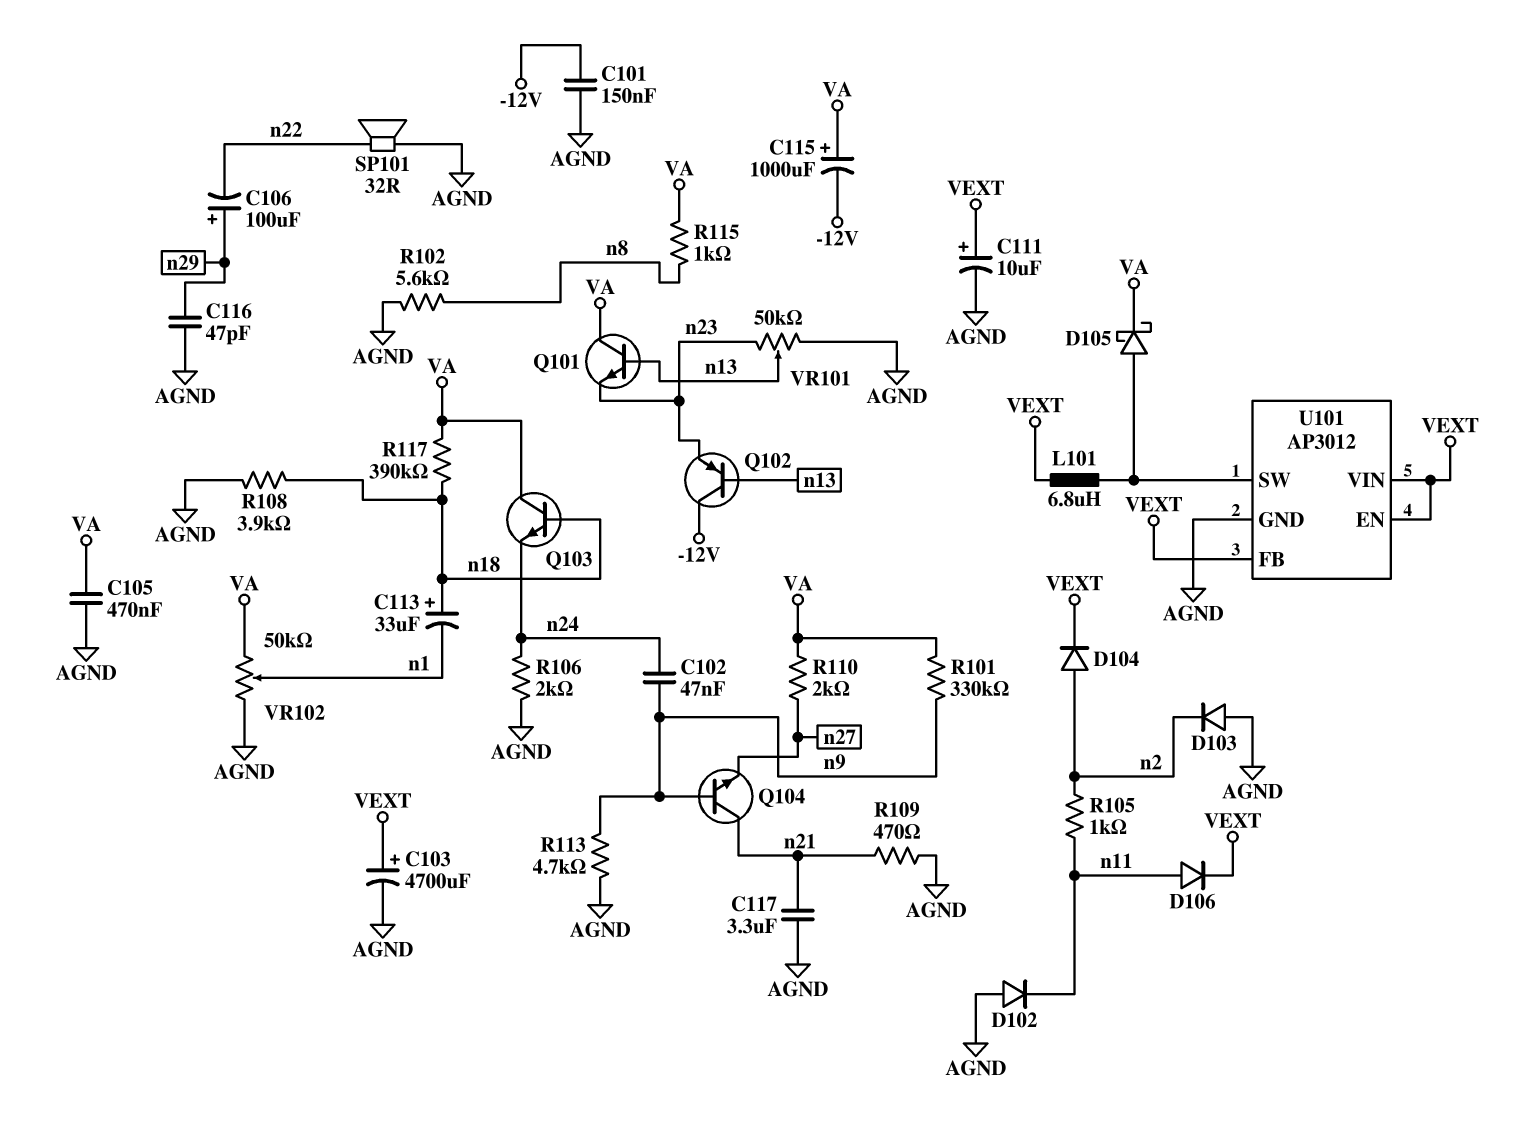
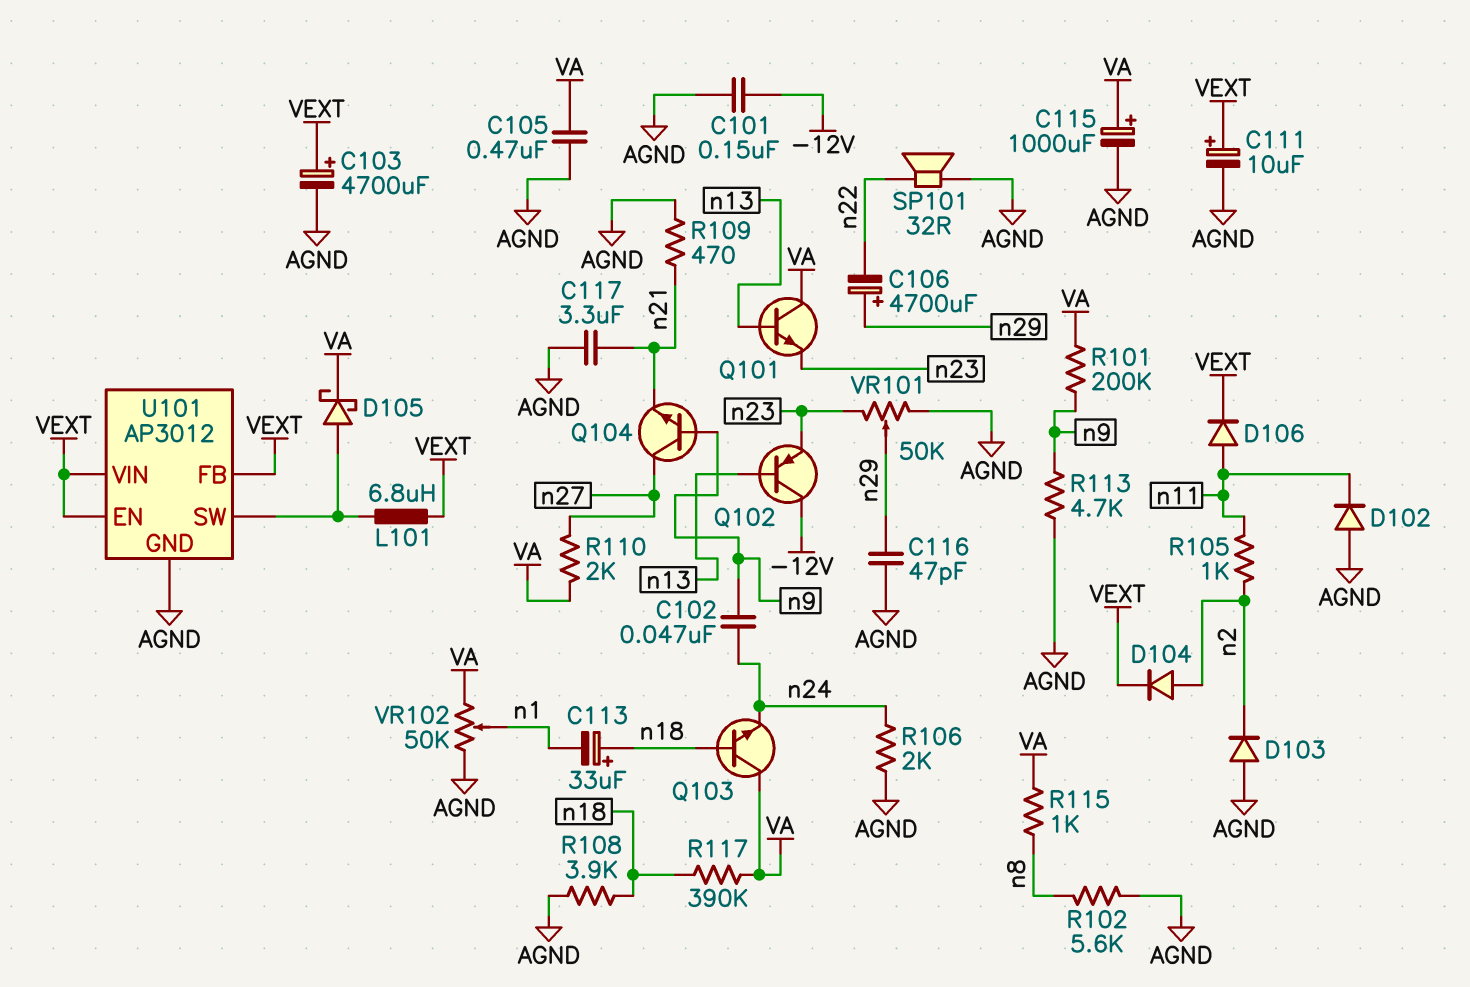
C106: 100uF (plus n29, minus n22) -> 4700uF (plus n29, minus n22)
C115: 1000uF (plus VA, minus -12V) -> 1000uF (plus VA, minus AGND)
Q104: NPN (B n9, C n21, E n27) -> NPN (B n9, C n27, E n21)
R101: 330k (VA, n9) -> 200k (VA, n9)
VR101: 50k (AGND, n23, wiper n13) -> 50k (AGND, n23, wiper n29)

